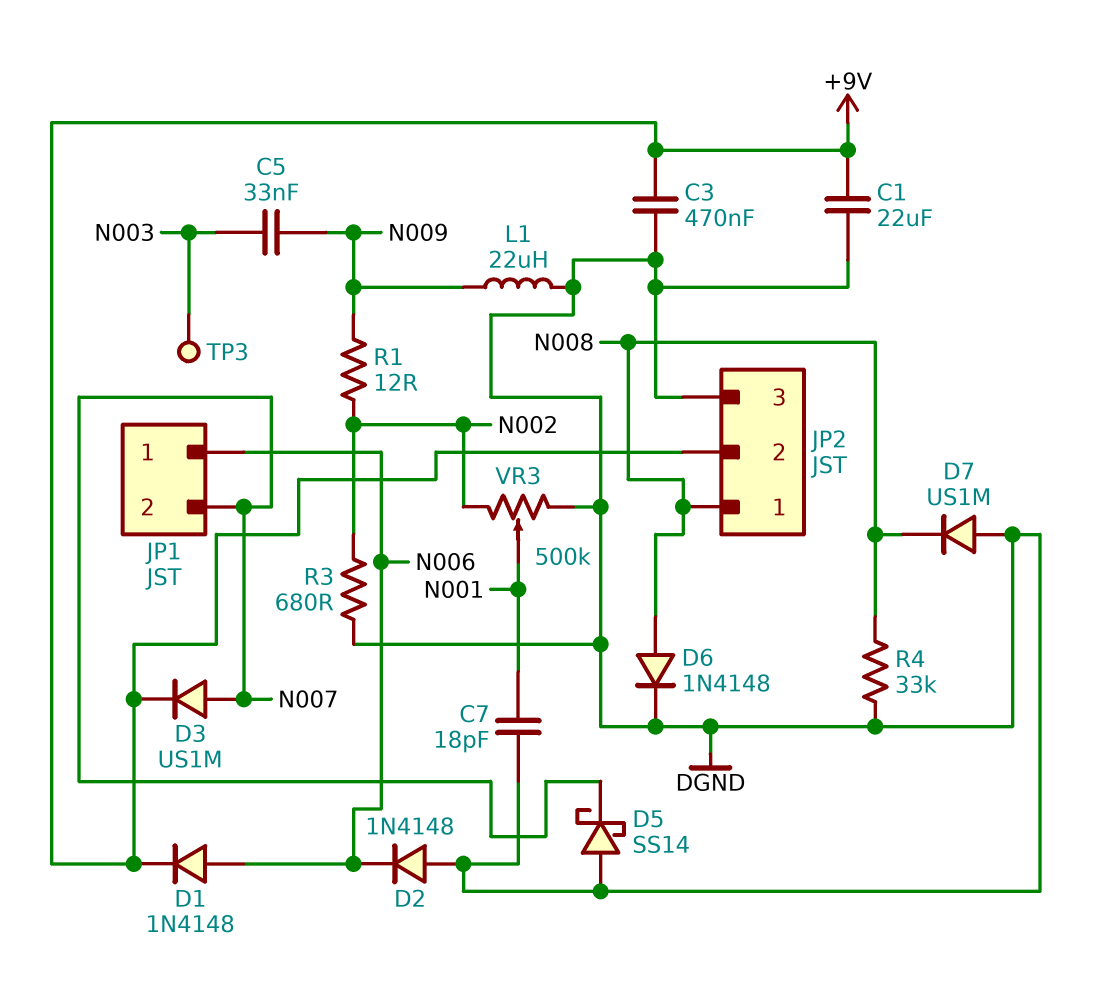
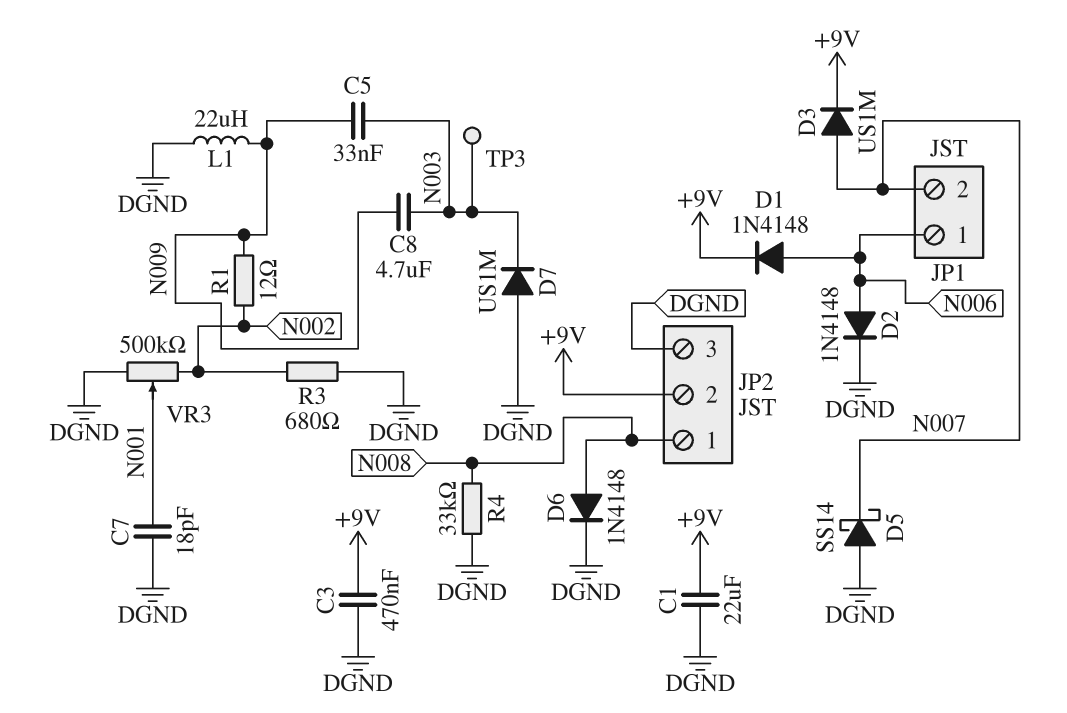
C8: none -> 4.7uF (N003, N009)
D2: diode 1N4148 (A DGND, K N006) -> diode 1N4148 (A N006, K DGND)
D7: diode US1M (A DGND, K N008) -> diode US1M (A DGND, K N003)

